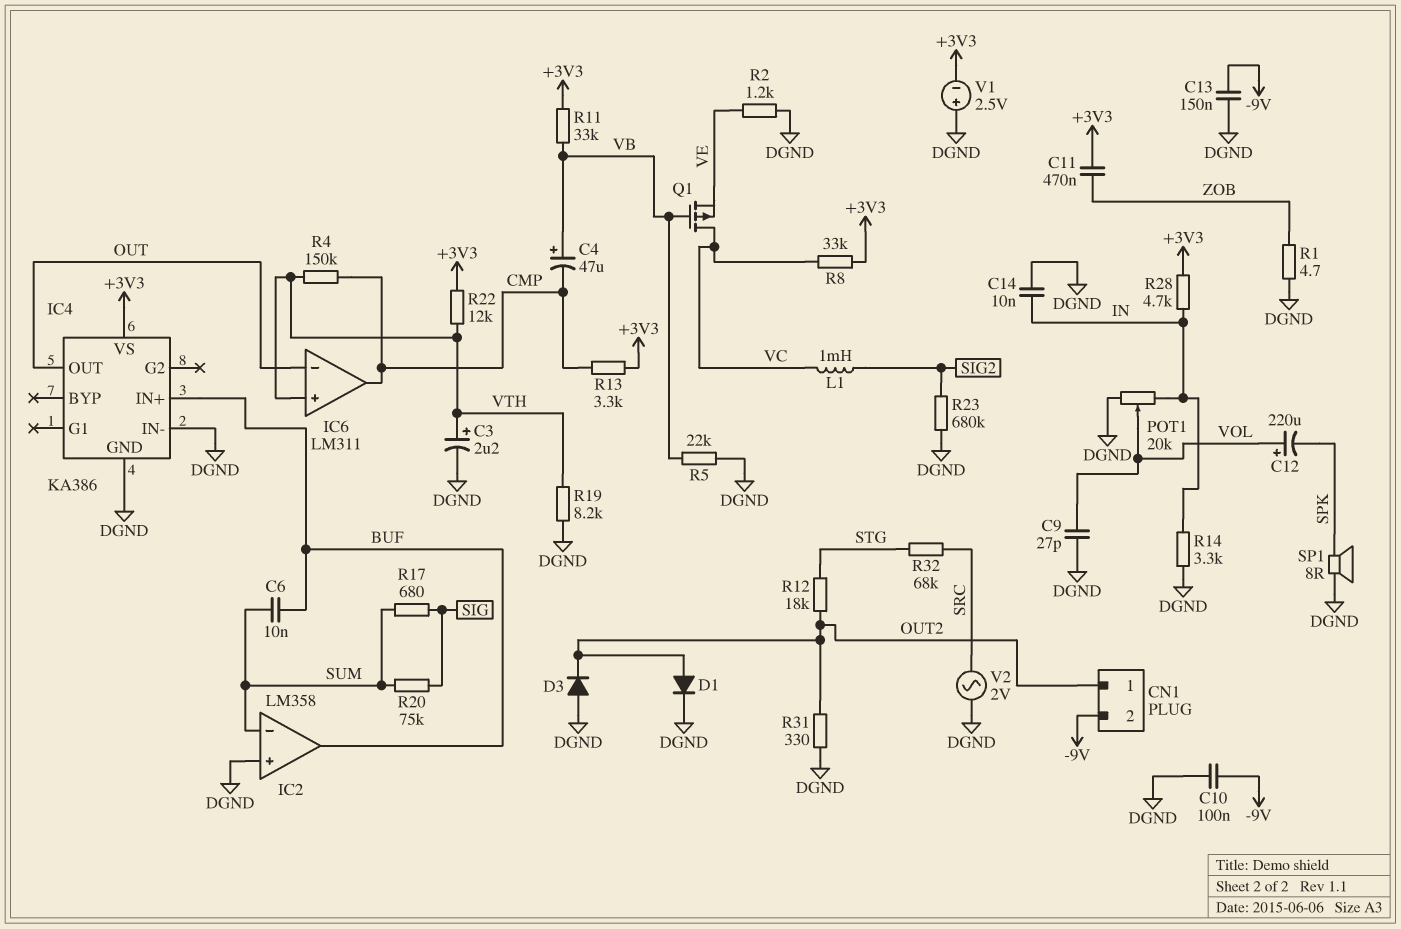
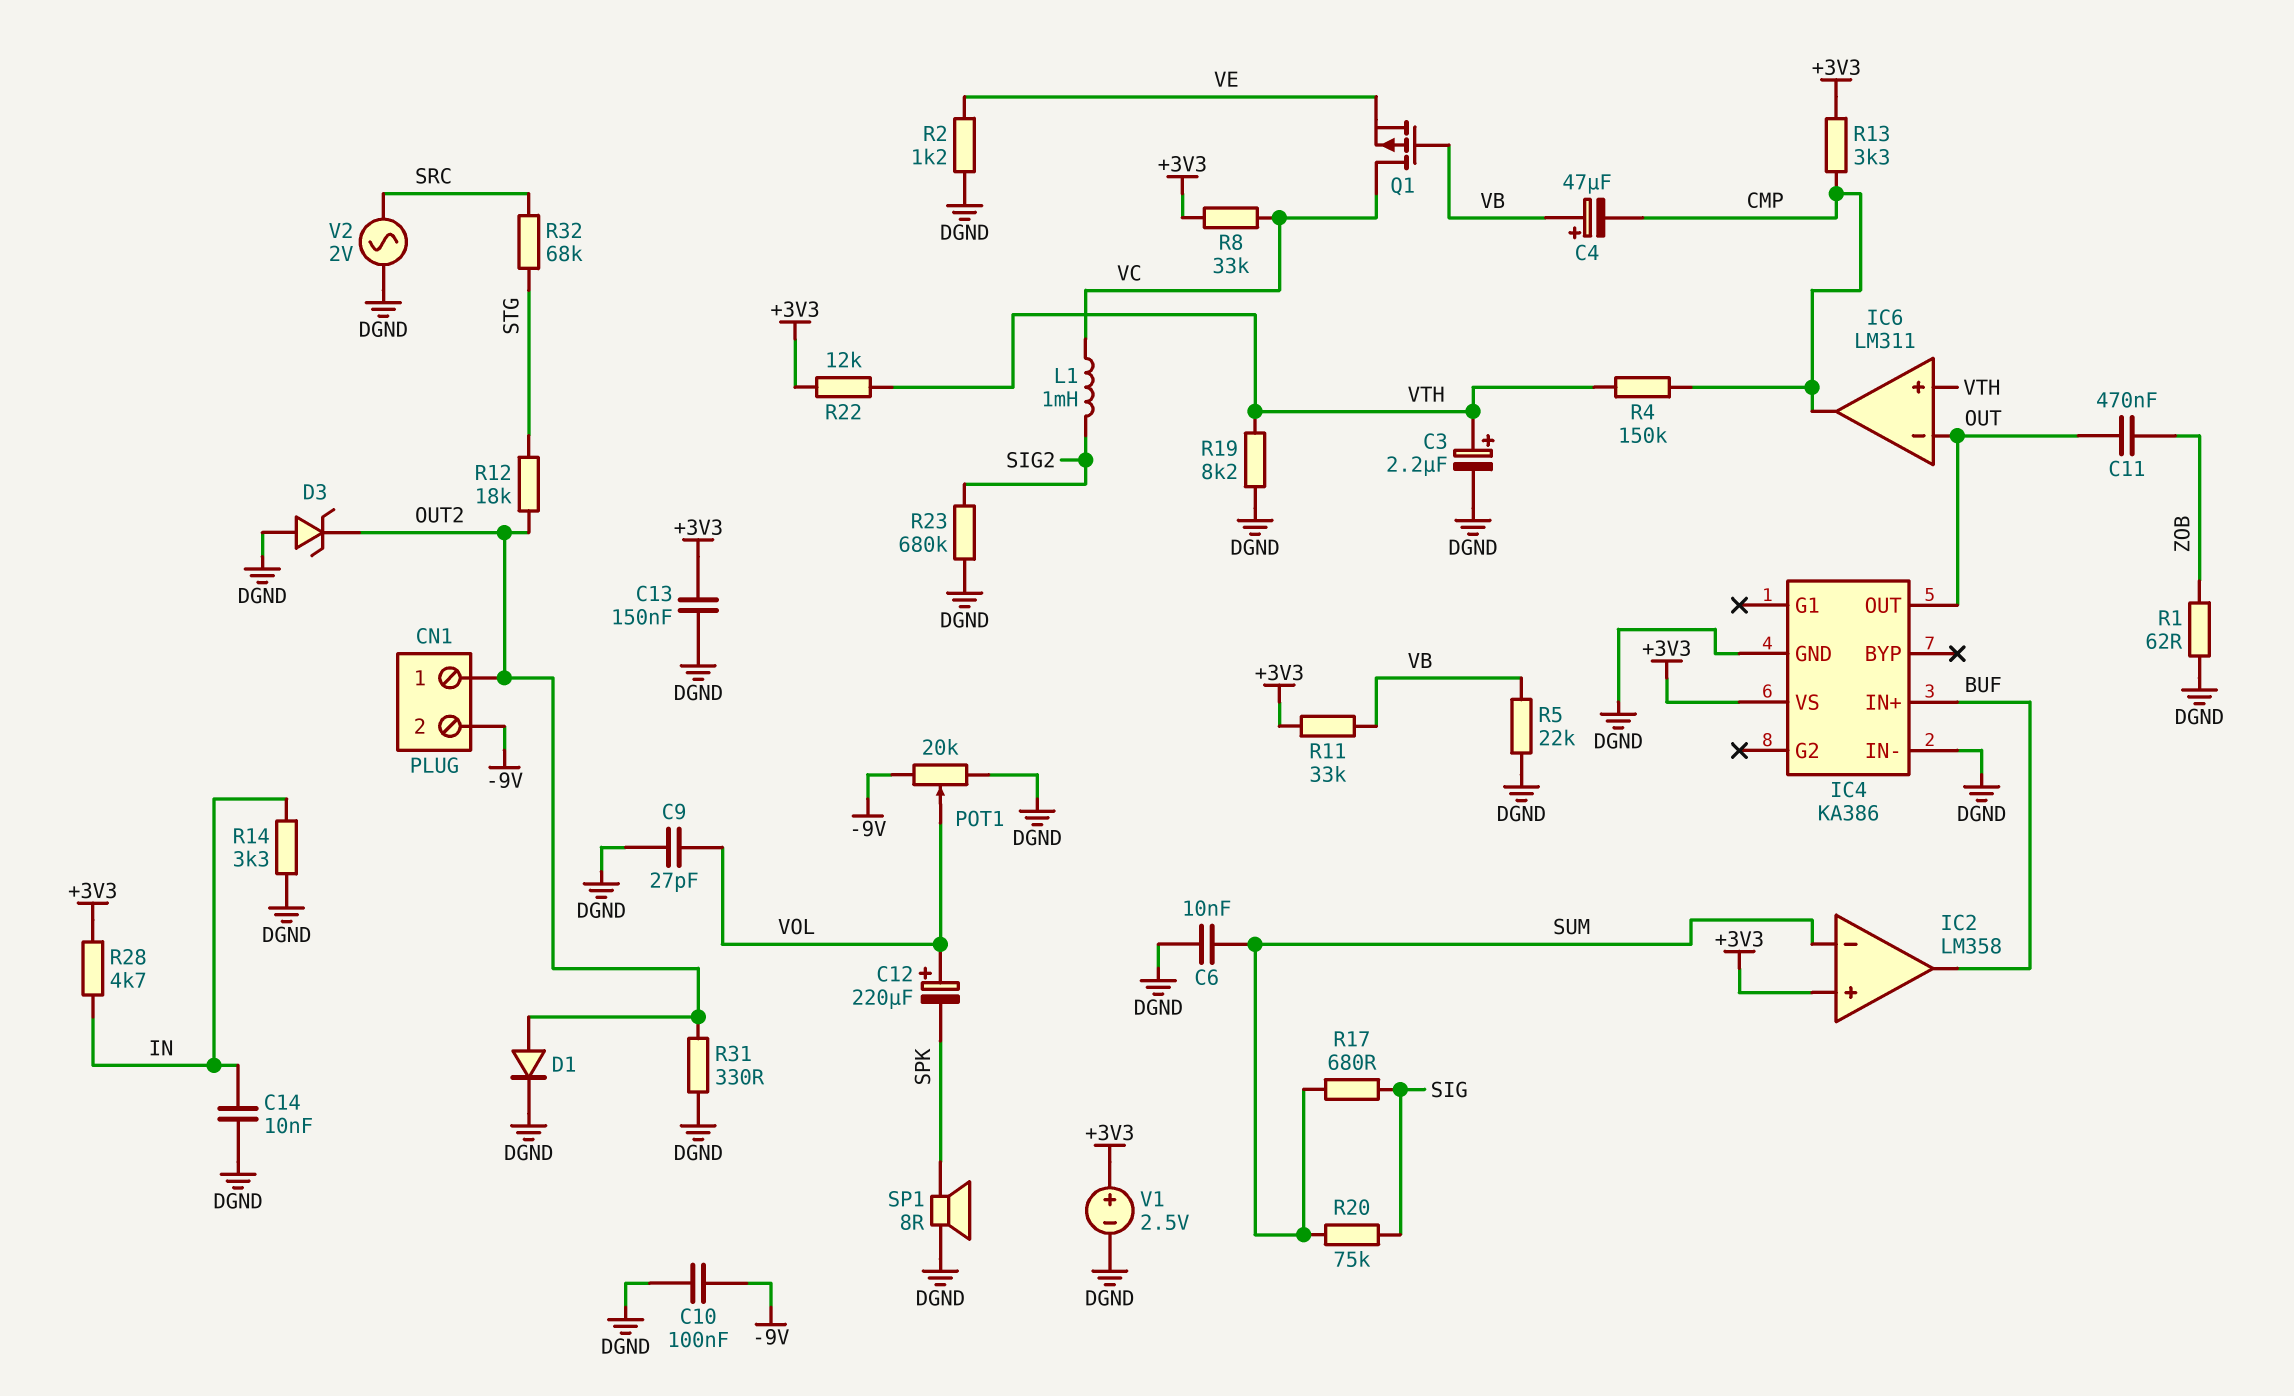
C6: 10nF (BUF, SUM) -> 10nF (DGND, SUM)
C11: 470nF (+3V3, ZOB) -> 470nF (OUT, ZOB)
C13: 150nF (-9V, DGND) -> 150nF (+3V3, DGND)
D3: diode (A DGND, K OUT2) -> zener (A DGND, K OUT2)
IC2 pin in+: DGND -> +3V3
POT1: 20k (DGND, IN, wiper VOL) -> 20k (-9V, DGND, wiper VOL)
R1: 4.7 (DGND, ZOB) -> 62 (DGND, ZOB)
V1: 2.5V (plus DGND, minus +3V3) -> 2.5V (plus +3V3, minus DGND)

